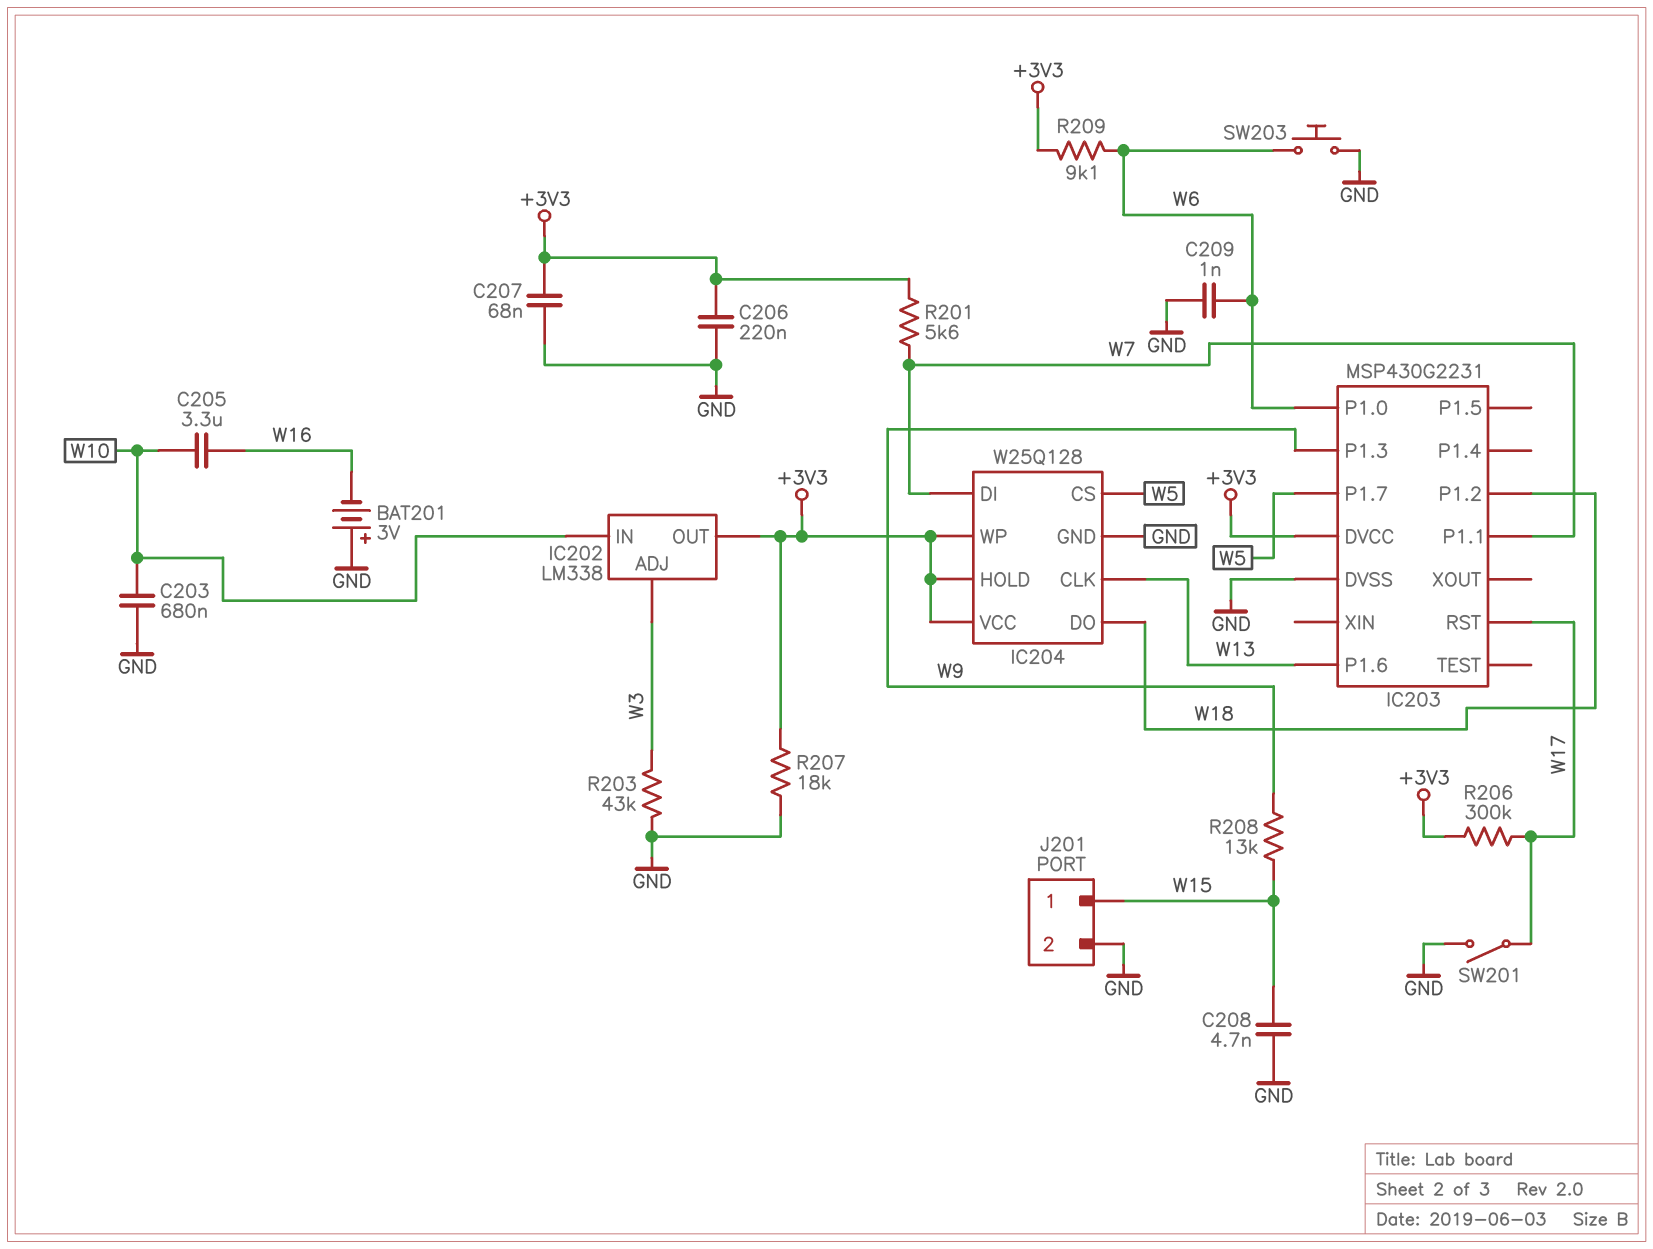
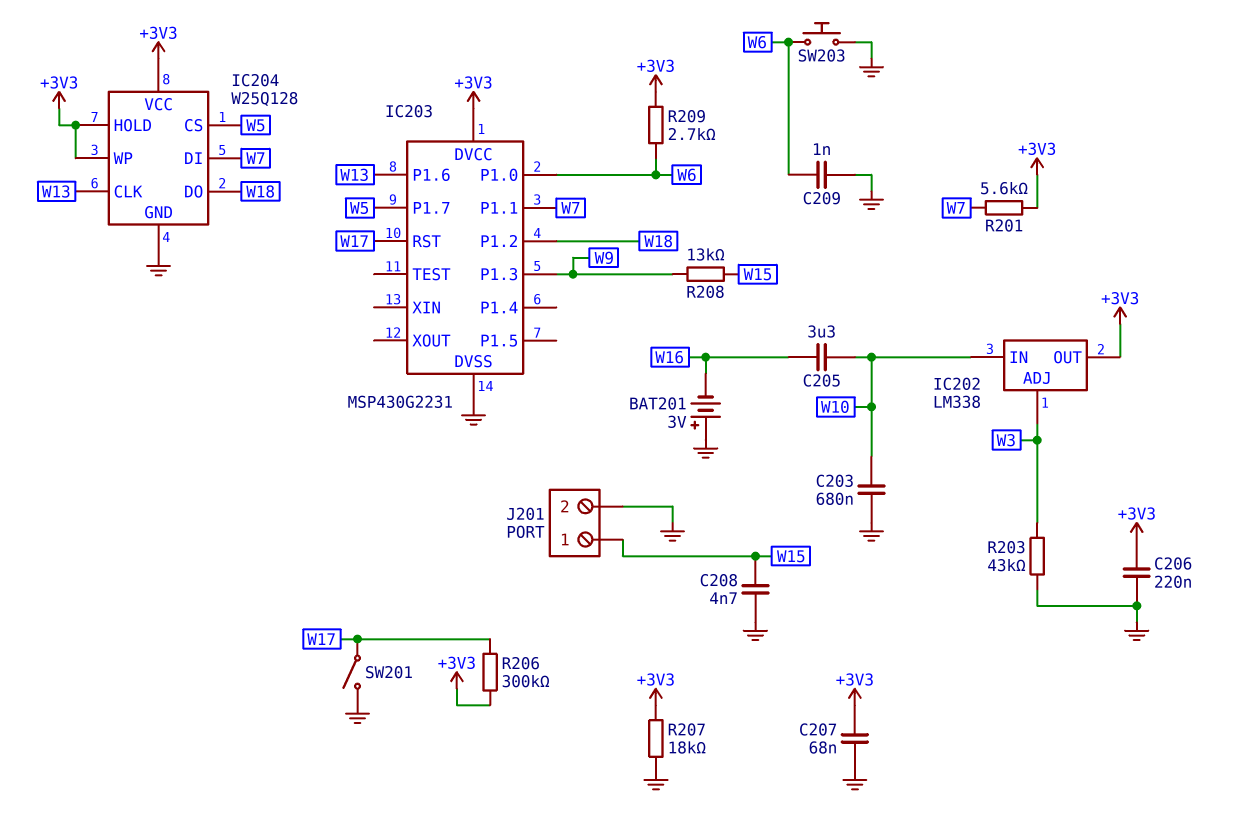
R209: 9.1k (+3V3, W6) -> 2.7k (+3V3, W6)

